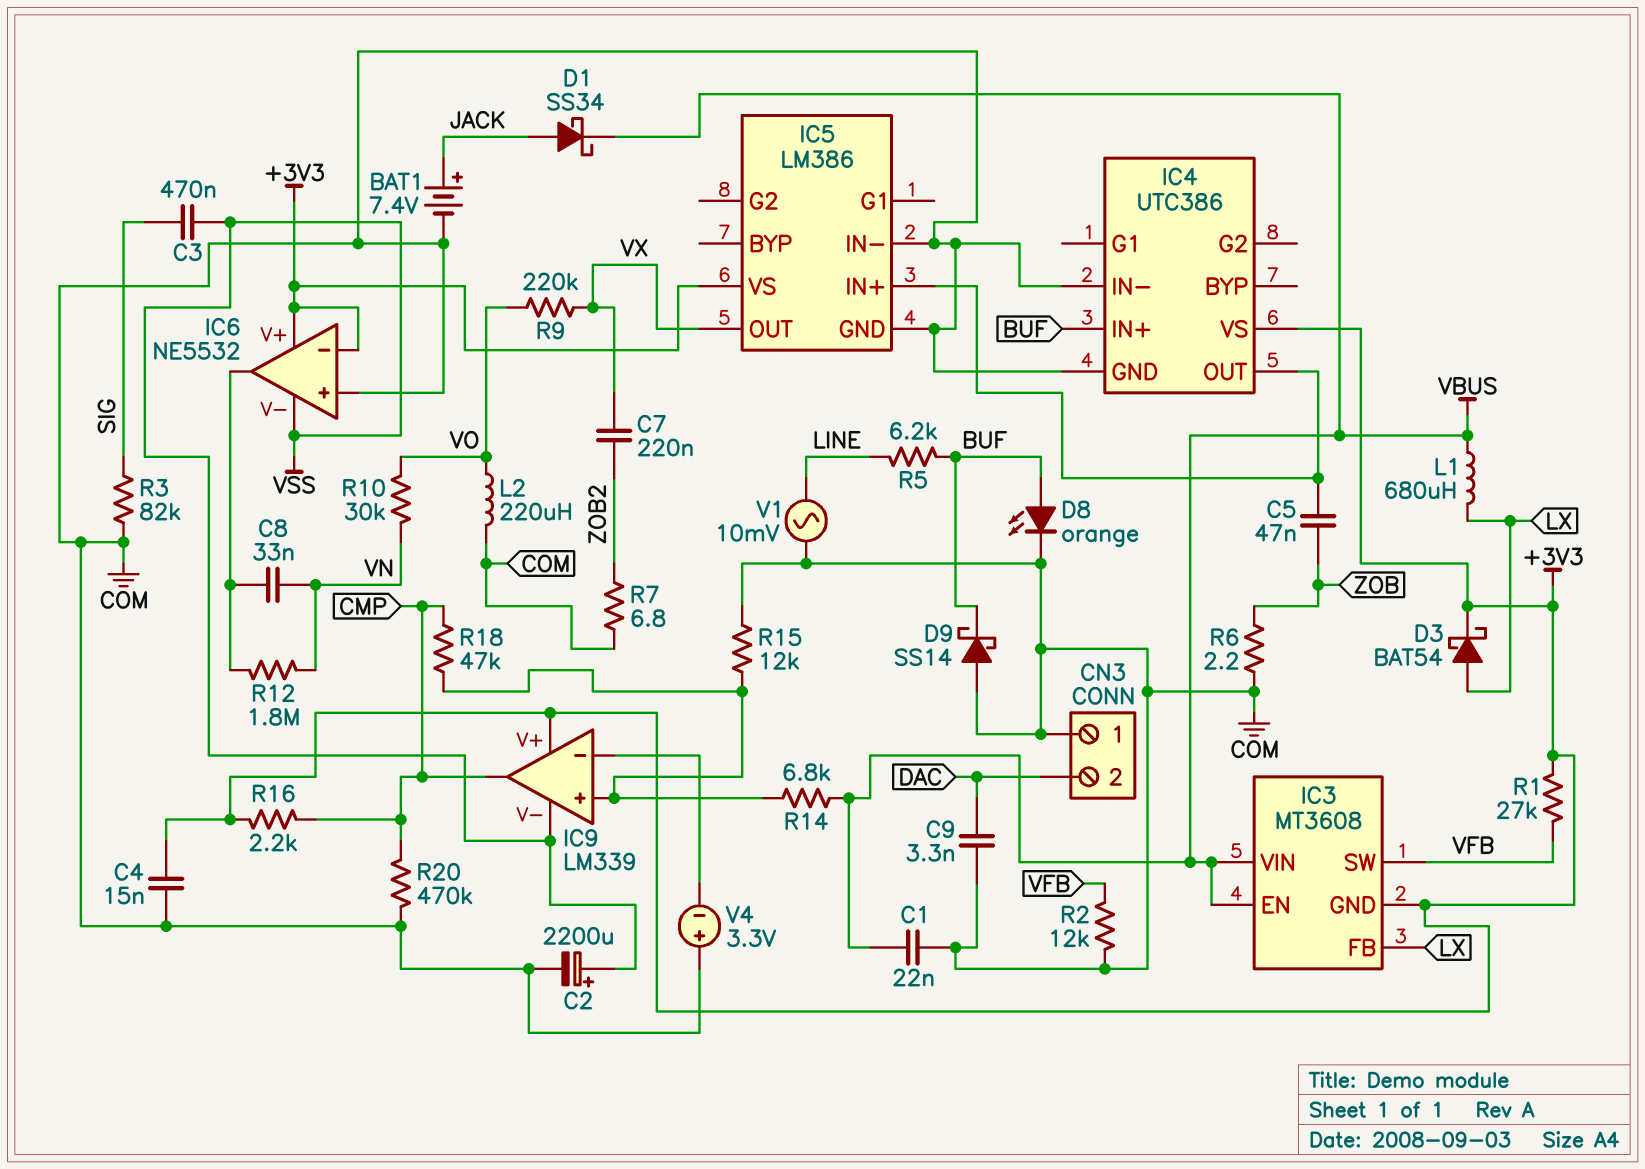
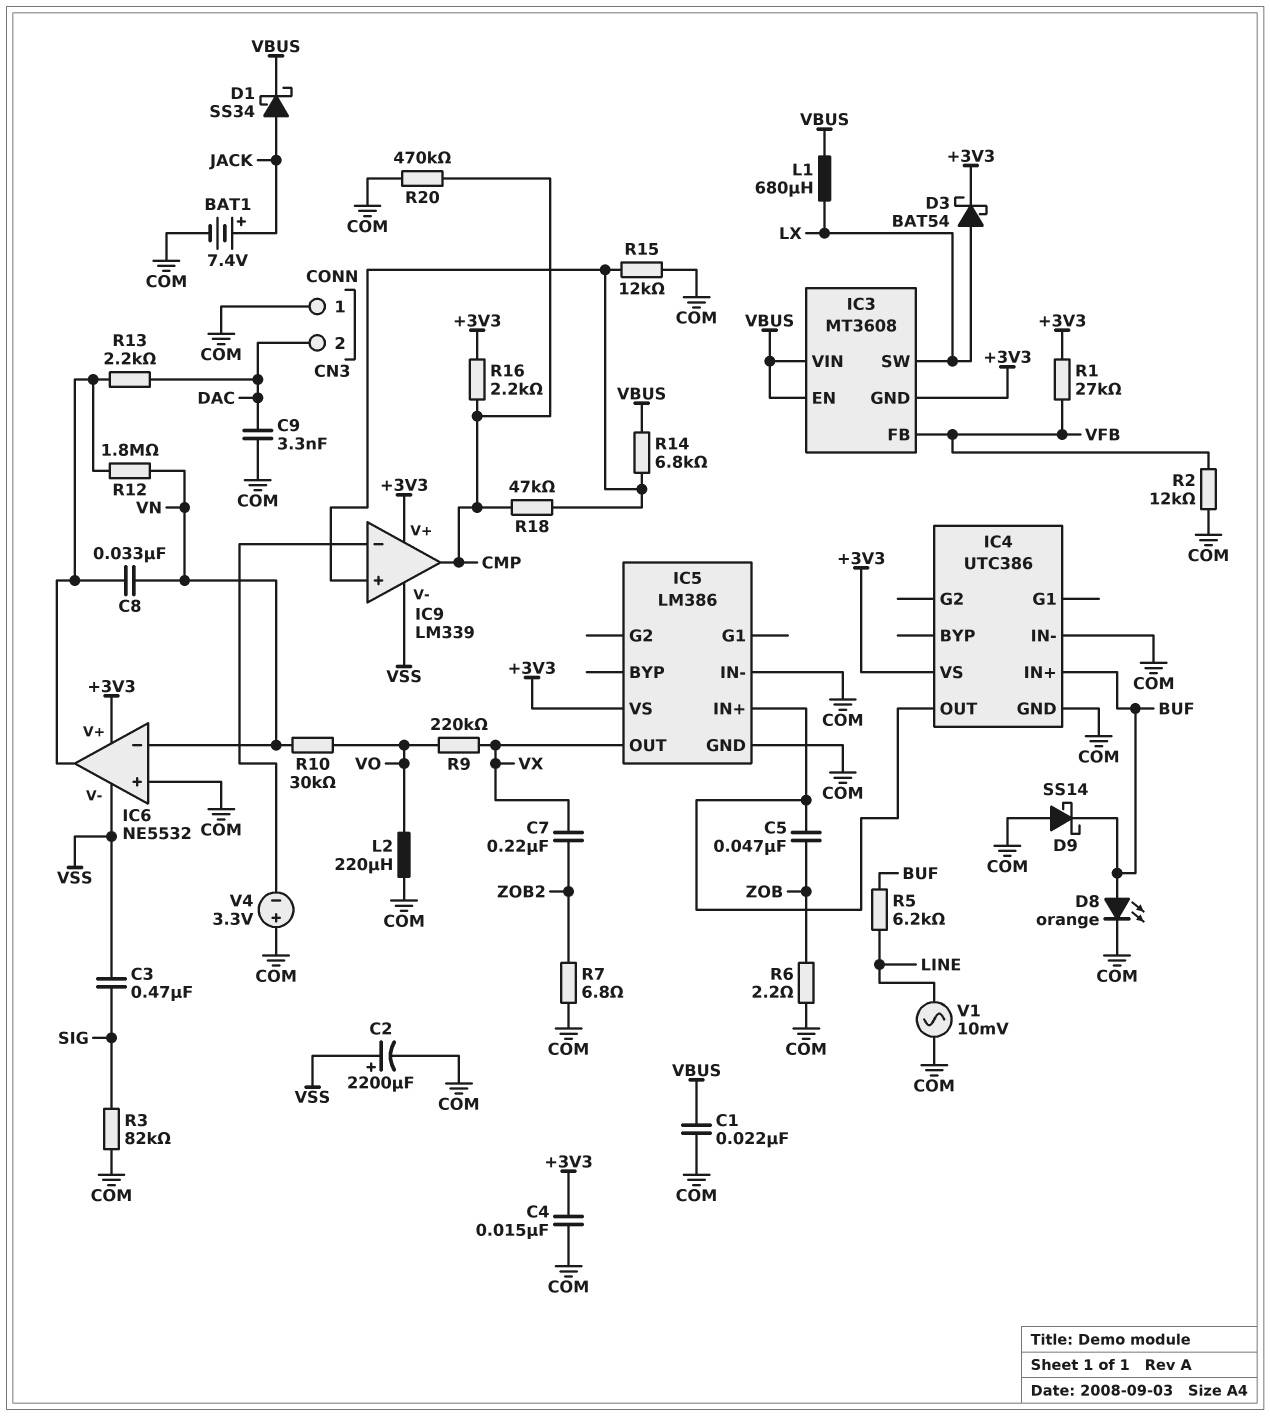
IC3 pin FB: LX -> VFB
IC3 pin SW: VFB -> LX
IC6 pin in-: +3V3 -> VN
R13: none -> 2.2k (DAC, IC6/out)

